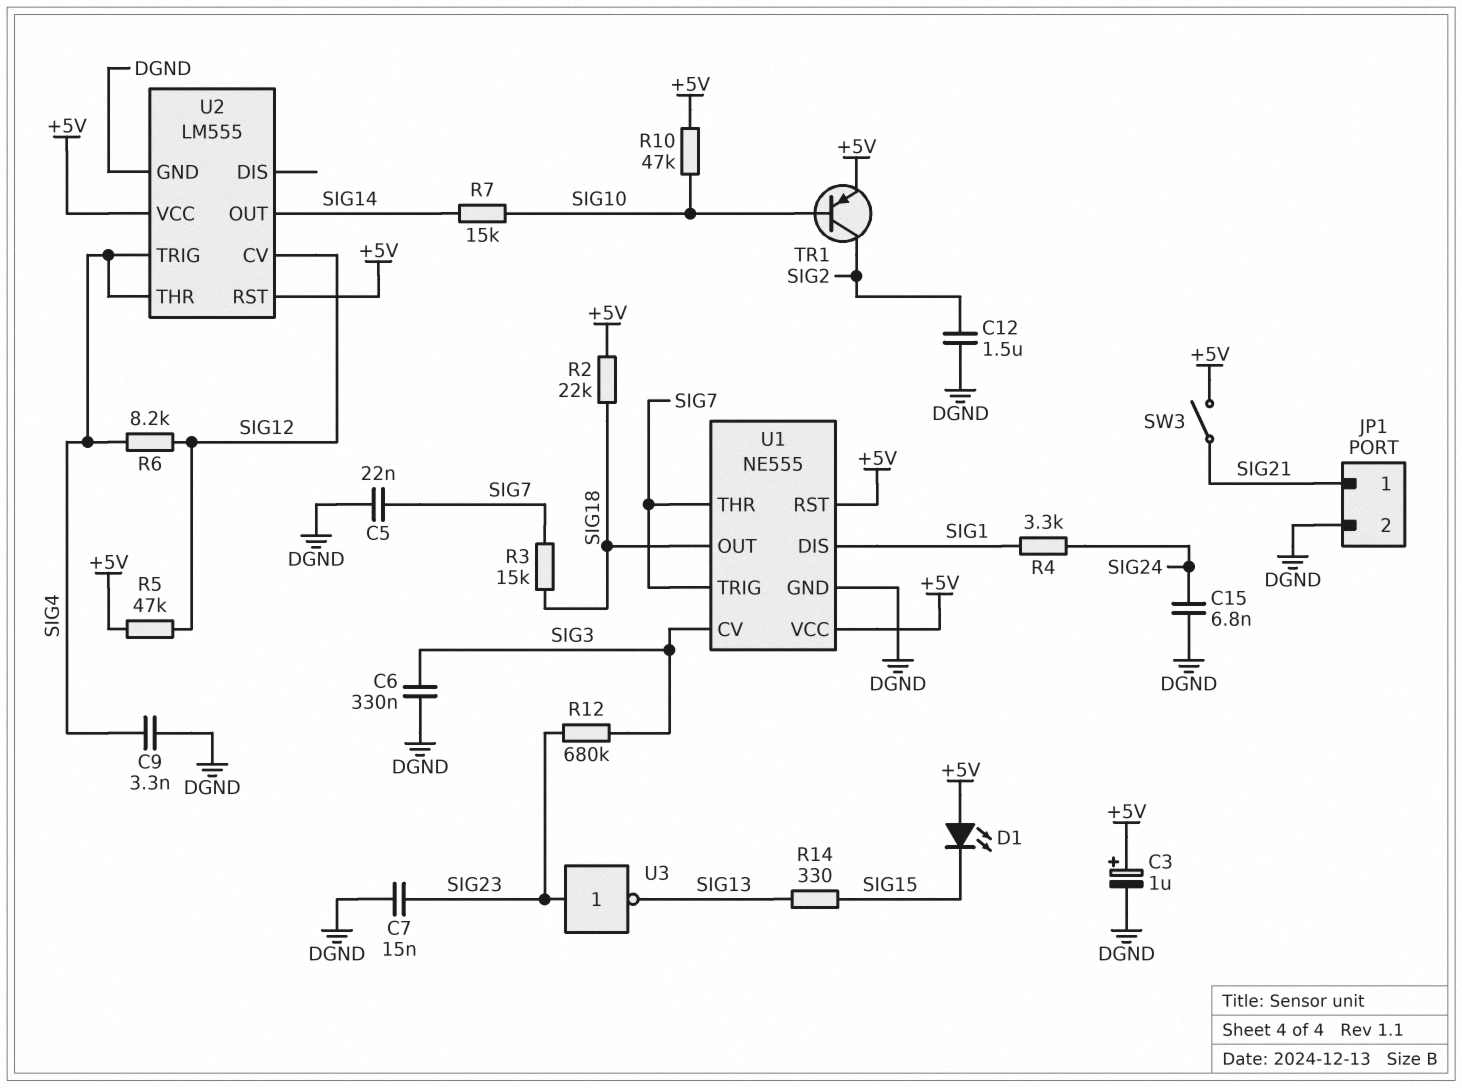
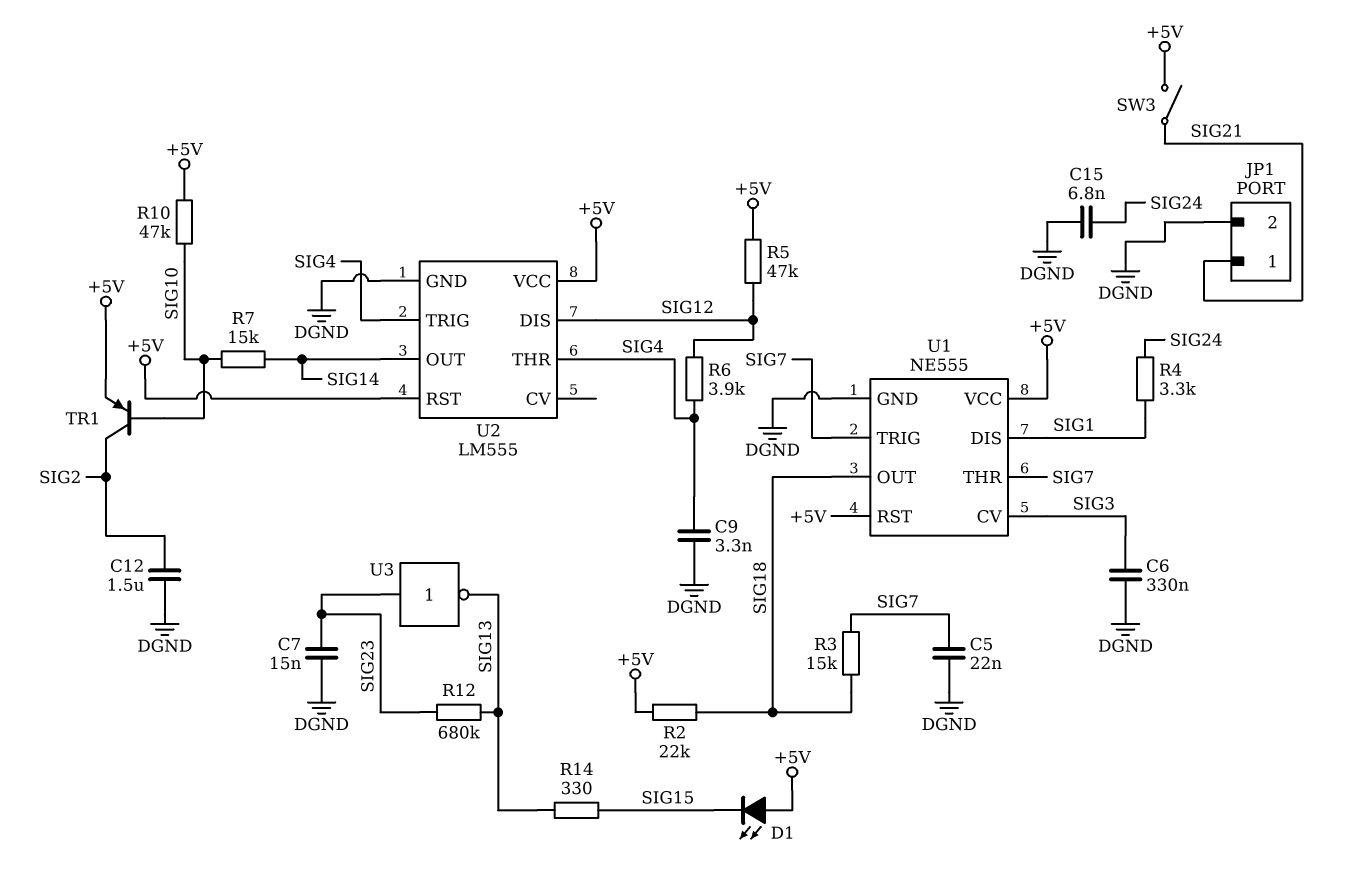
C3: 1uF (plus +5V, minus DGND) -> none
R6: 8.2k (SIG4, SIG12) -> 3.9k (SIG4, SIG12)
R12: 680k (SIG3, SIG23) -> 680k (SIG13, SIG23)
U2 pin CV: SIG12 -> none
U2 pin DIS: none -> SIG12

